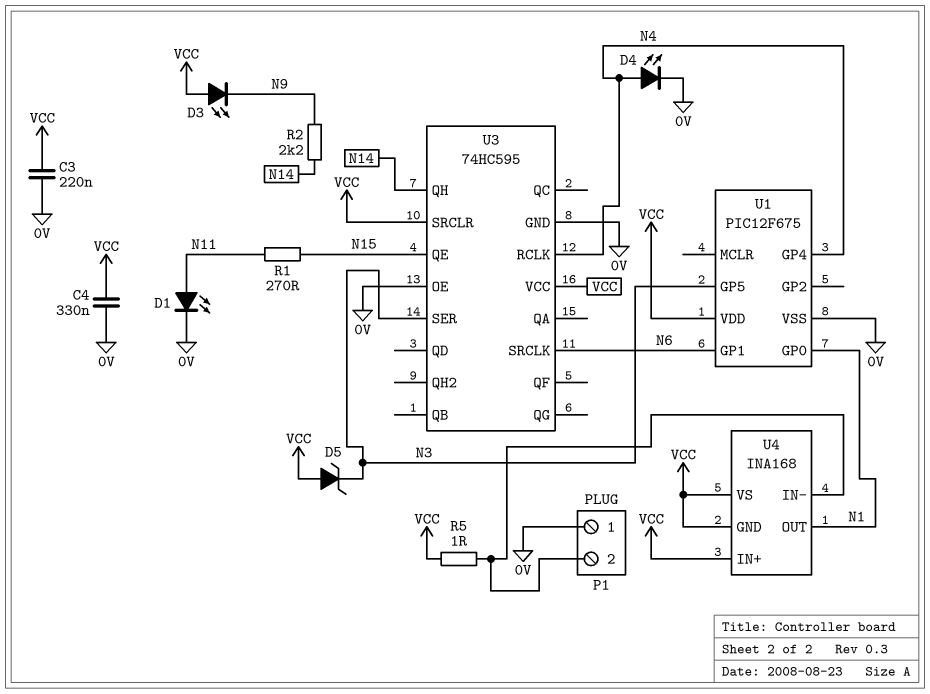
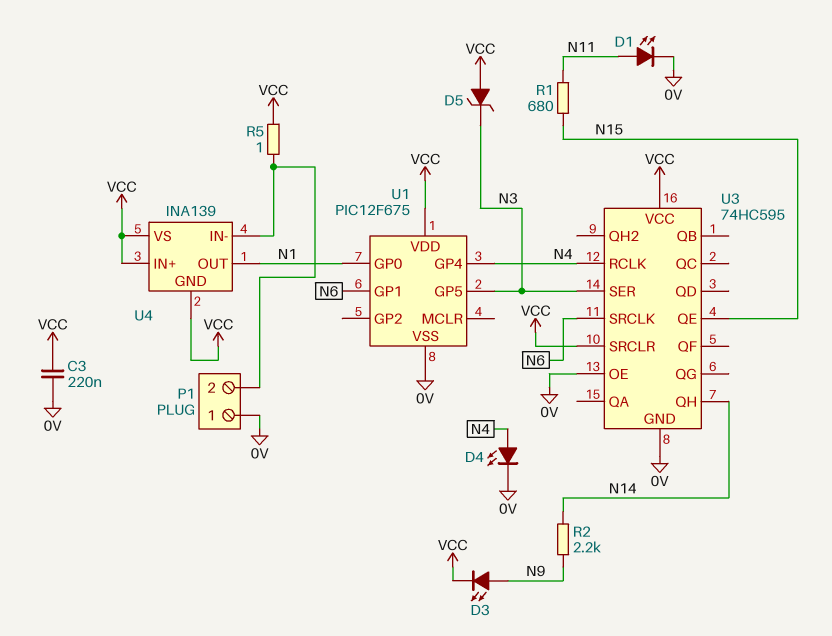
C4: 330nF (0V, VCC) -> none
D3: LED (A VCC, K N9) -> LED (A N9, K VCC)
R1: 270 (N11, N15) -> 680 (N11, N15)
U4: INA168 -> INA139

